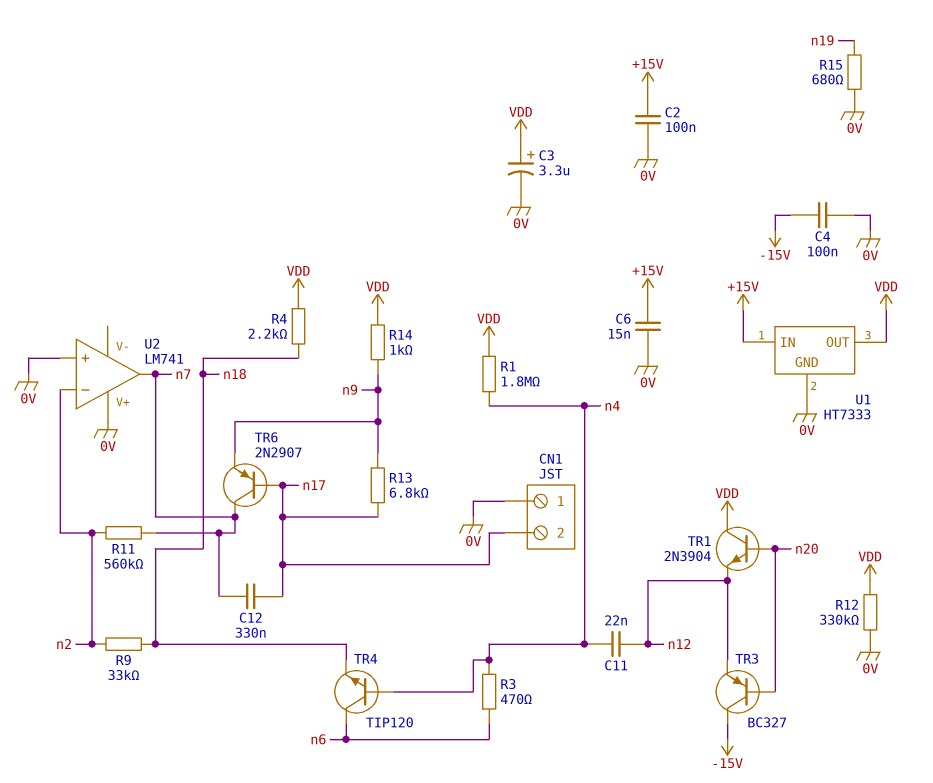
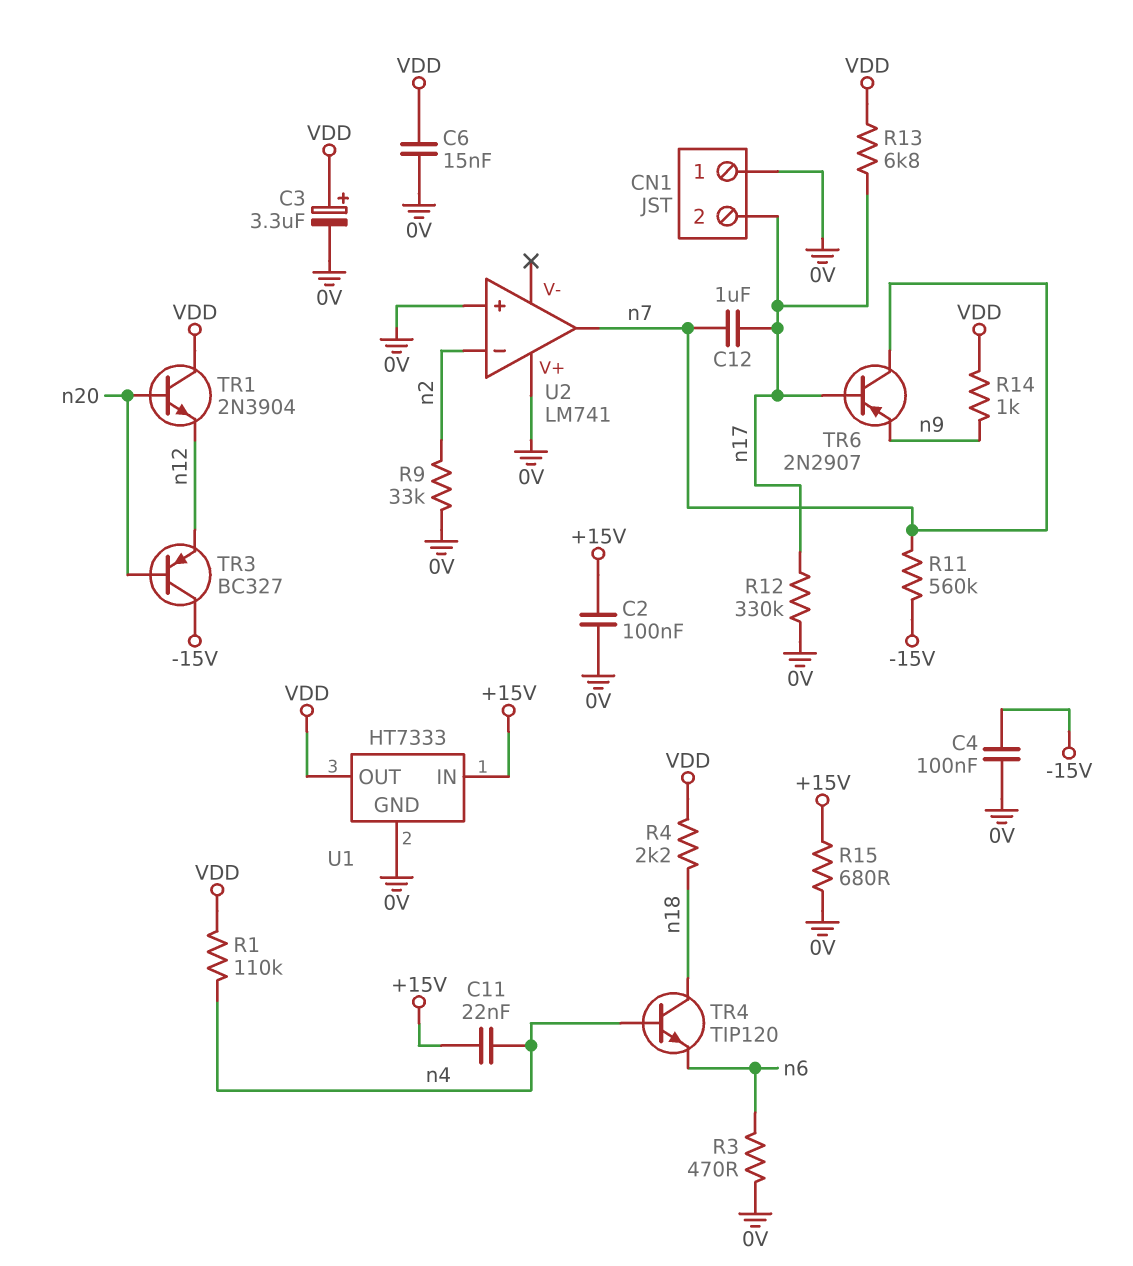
C6: 15nF (+15V, 0V) -> 15nF (0V, VDD)
C11: 22nF (n4, n12) -> 22nF (+15V, n4)
C12: 330nF (n7, n17) -> 1uF (n7, n17)
R1: 1.8M (VDD, n4) -> 110k (VDD, n4)
R3: 470 (n4, n6) -> 470 (0V, n6)
R9: 33k (n2, n18) -> 33k (0V, n2)
R11: 560k (n2, n7) -> 560k (-15V, n7)
R12: 330k (0V, VDD) -> 330k (0V, n17)
R13: 6.8k (n9, n17) -> 6.8k (VDD, n17)
R15: 680 (0V, n19) -> 680 (+15V, 0V)
TR4: NPN TIP120 (B n4, C n6, E n18) -> NPN TIP120 (B n4, C n18, E n6)

